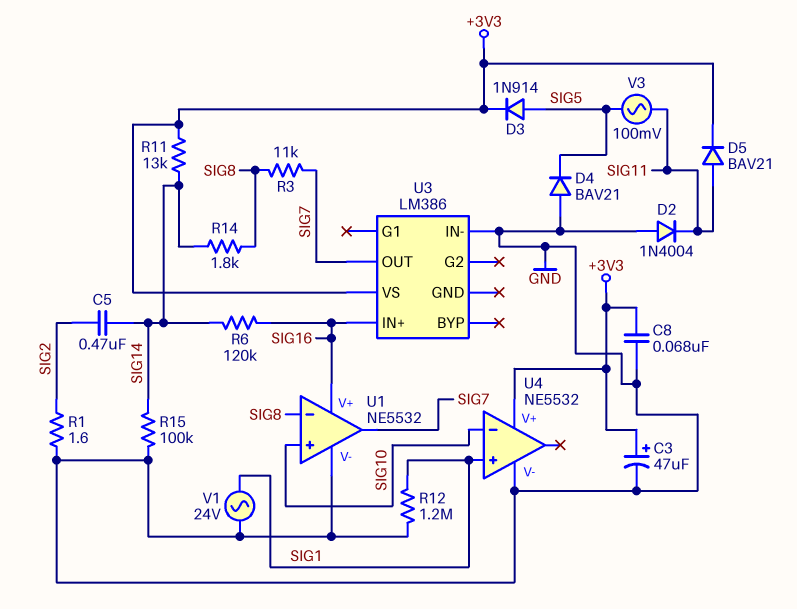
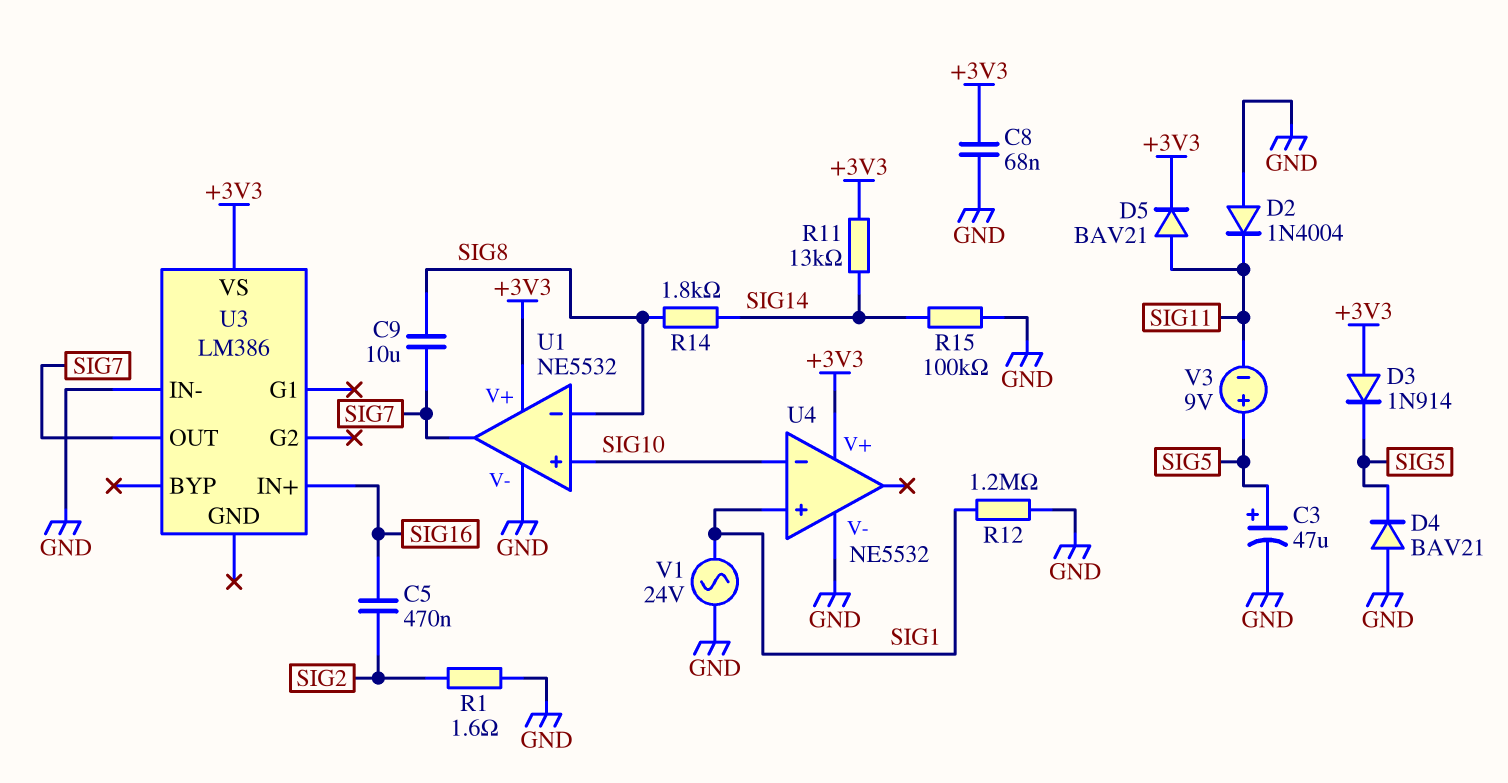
C3: 47uF (plus +3V3, minus GND) -> 47uF (plus SIG5, minus GND)
C5: 470nF (SIG2, SIG14) -> 470nF (SIG2, SIG16)
C9: none -> 10uF (SIG7, SIG8)
D3: diode 1N914 (A SIG5, K +3V3) -> diode 1N914 (A +3V3, K SIG5)
R3: 11k (SIG7, SIG8) -> none
R6: 120k (SIG14, SIG16) -> none
U1 pin V+: SIG16 -> +3V3
V3: AC 100mV (SIG5, SIG11) -> 9V (plus SIG5, minus SIG11)

